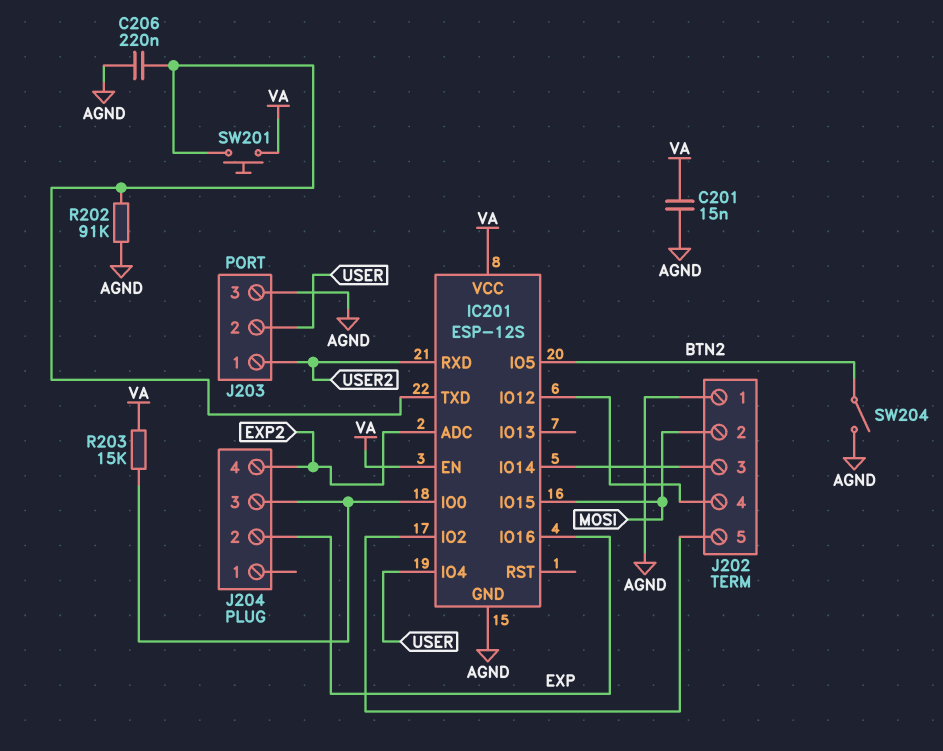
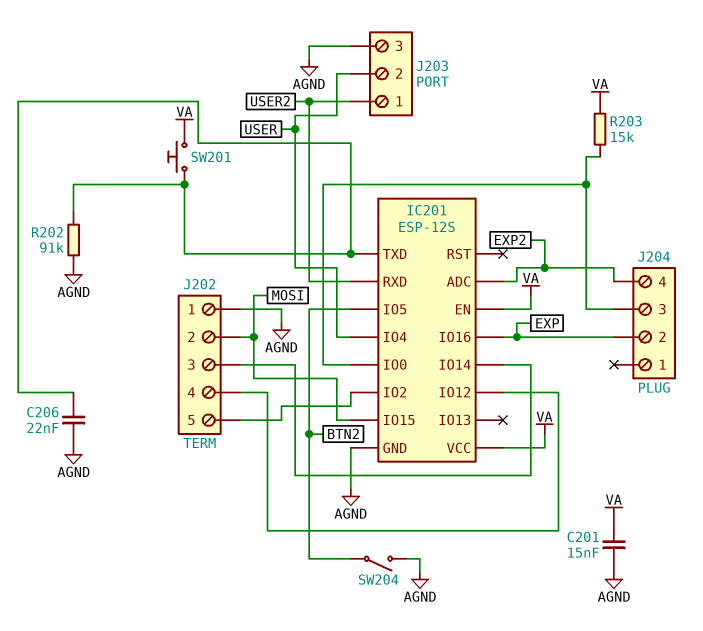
C206: 220nF (AGND, IC201/TXD) -> 22nF (AGND, IC201/TXD)

